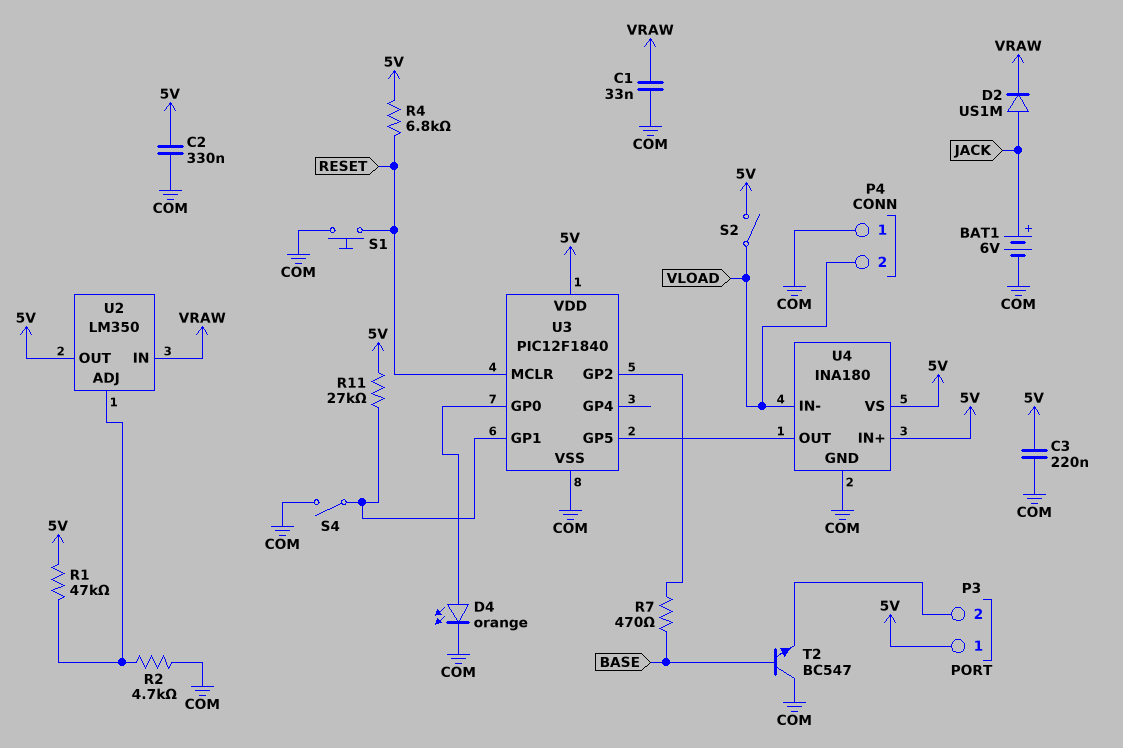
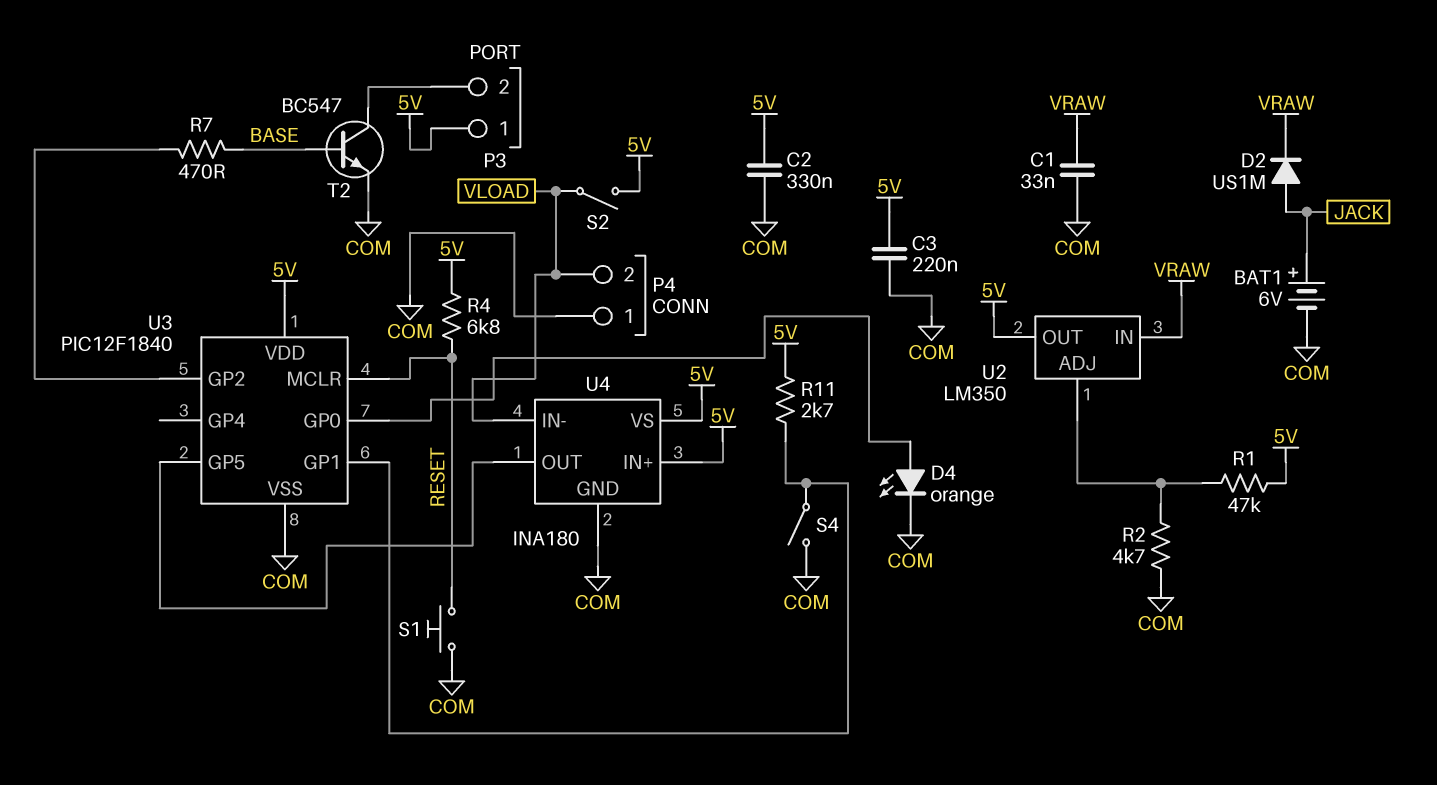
R11: 27k (5V, U3/GP1) -> 2.7k (5V, U3/GP1)
T2: NPN BC547 (B BASE, C COM, E P3/2) -> NPN BC547 (B BASE, C P3/2, E COM)

